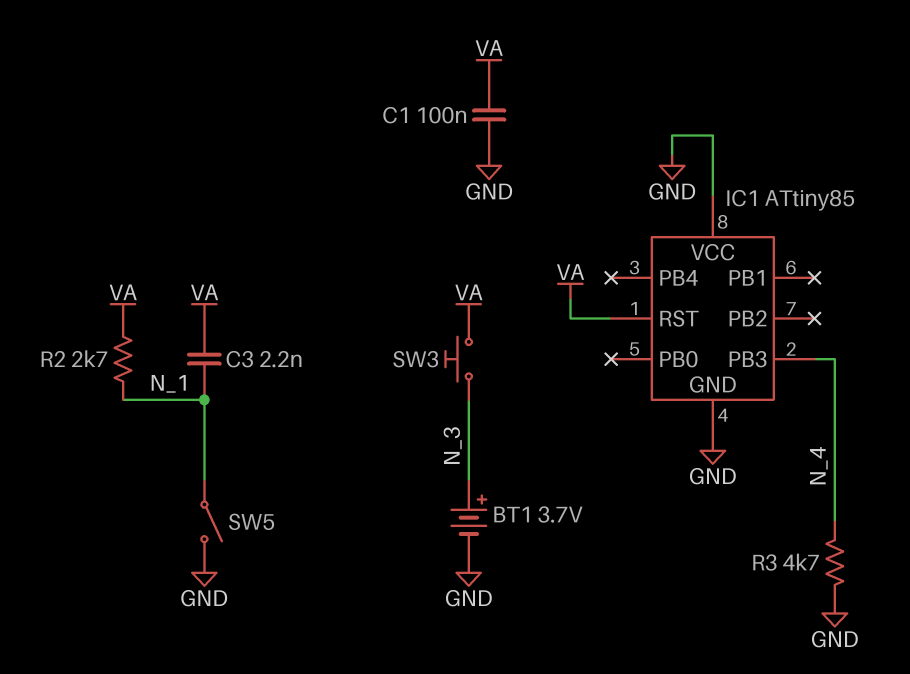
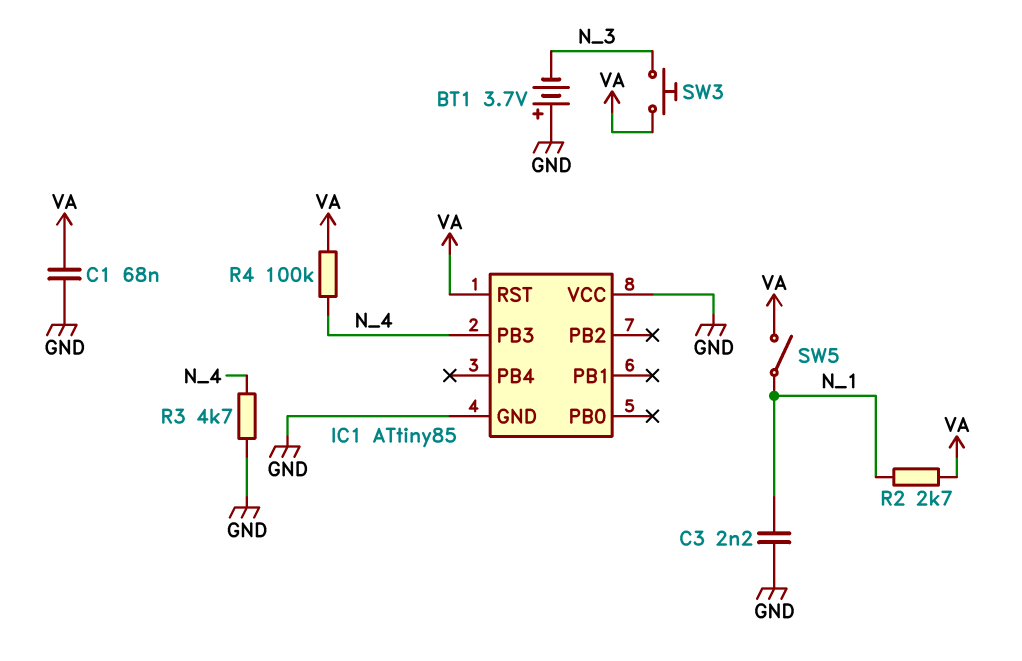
BT1: 3.7V (plus N_3, minus GND) -> 3.7V (plus GND, minus N_3)
C1: 100nF (GND, VA) -> 68nF (GND, VA)
C3: 2.2nF (N_1, VA) -> 2.2nF (GND, N_1)
R4: none -> 100k (N_4, VA)
SW5: switch (GND, N_1) -> switch (N_1, VA)

